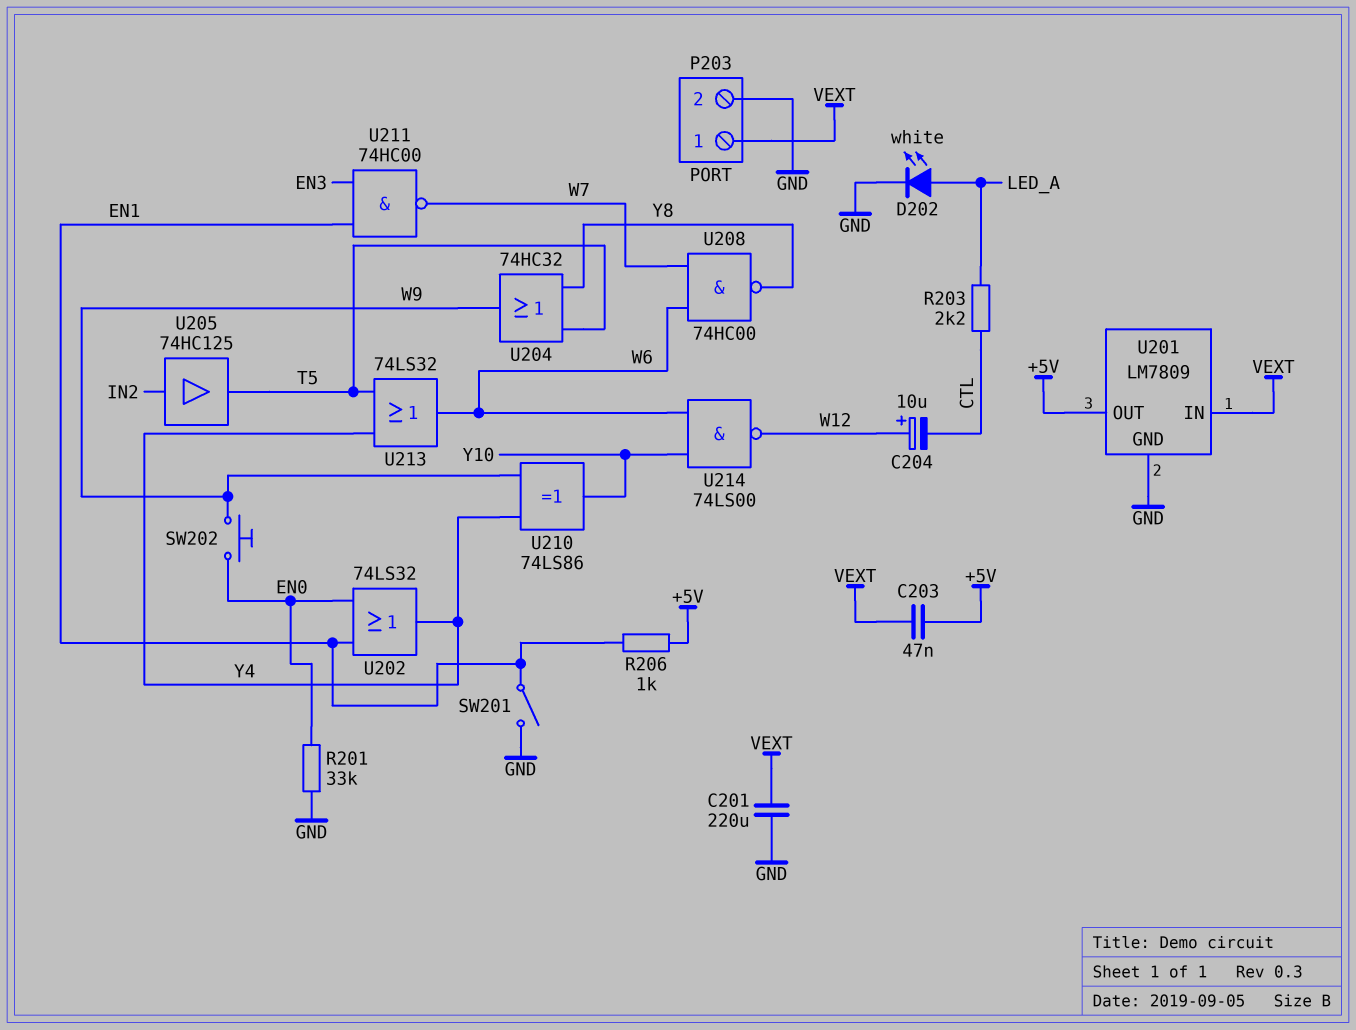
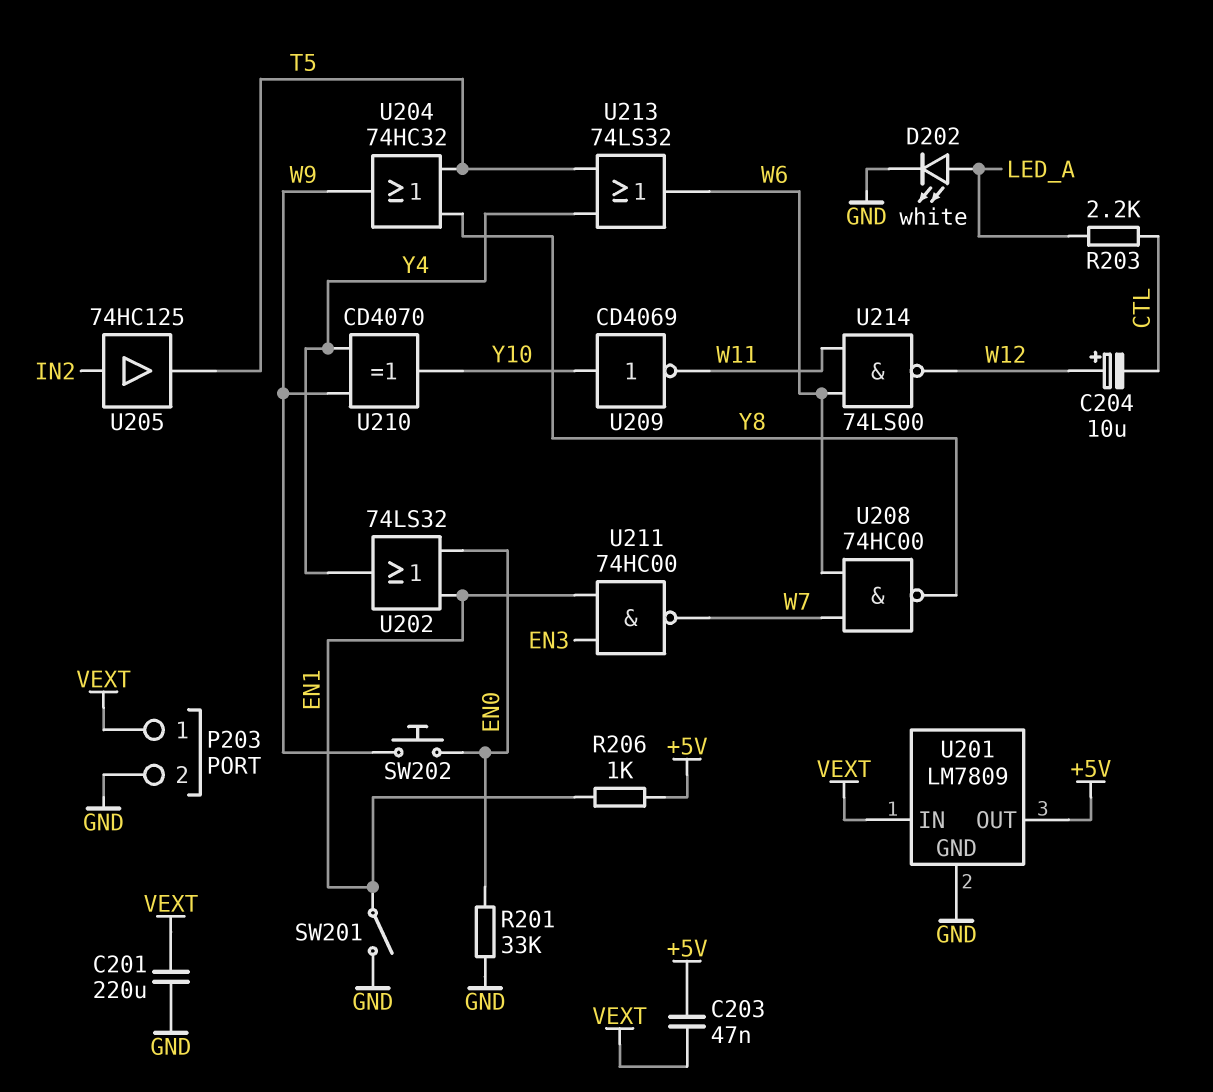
U209: none -> NOT CD4069 (in Y10, out W11)
U210: XOR 74LS86 (in W9, in Y4, out Y10) -> XOR CD4070 (in W9, in Y4, out Y10)
U214: NAND 74LS00 (in W6, in Y10, out W12) -> NAND 74LS00 (in W6, in W11, out W12)

